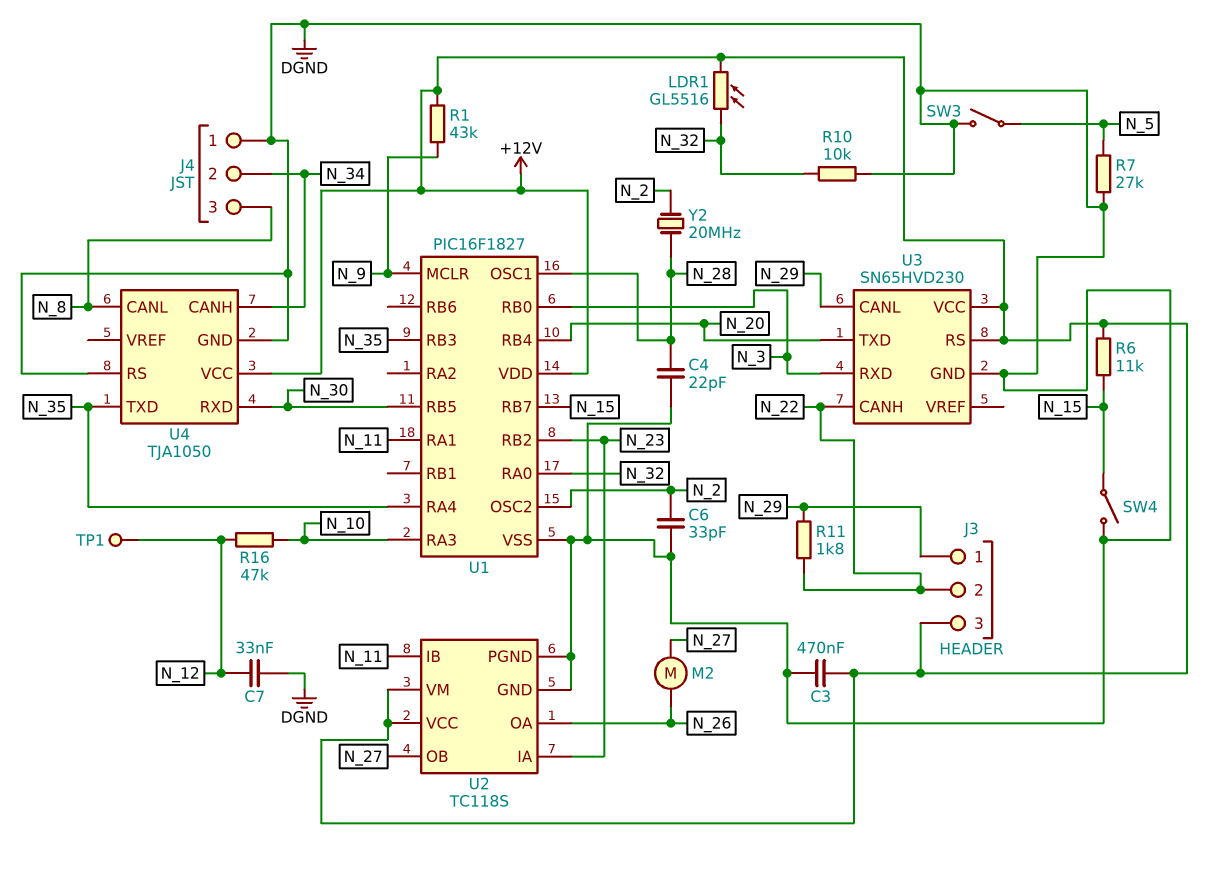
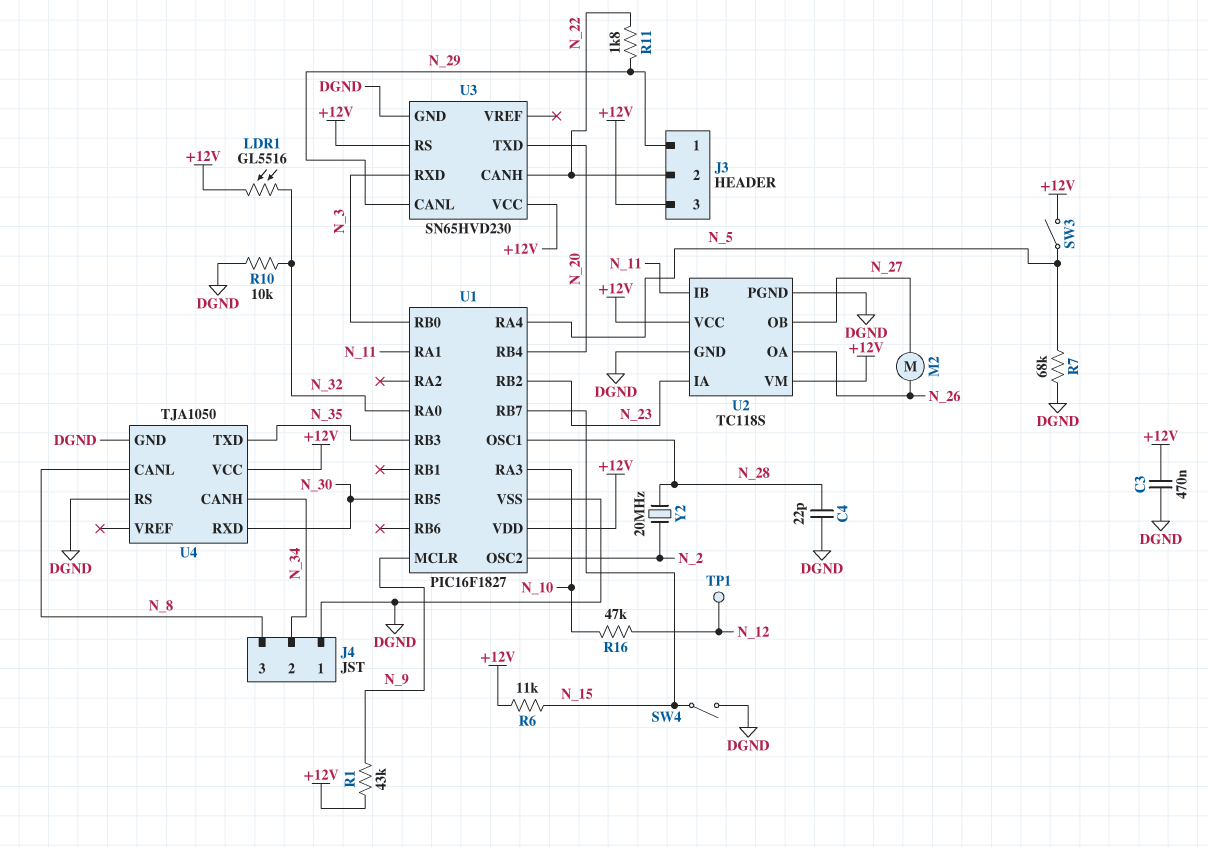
C6: 33pF (DGND, N_2) -> none
C7: 33nF (DGND, N_12) -> none
R7: 27k (DGND, N_5) -> 68k (DGND, N_5)
SW3: switch (DGND, N_5) -> switch (+12V, N_5)
U1 pin RA4: N_35 -> N_5

